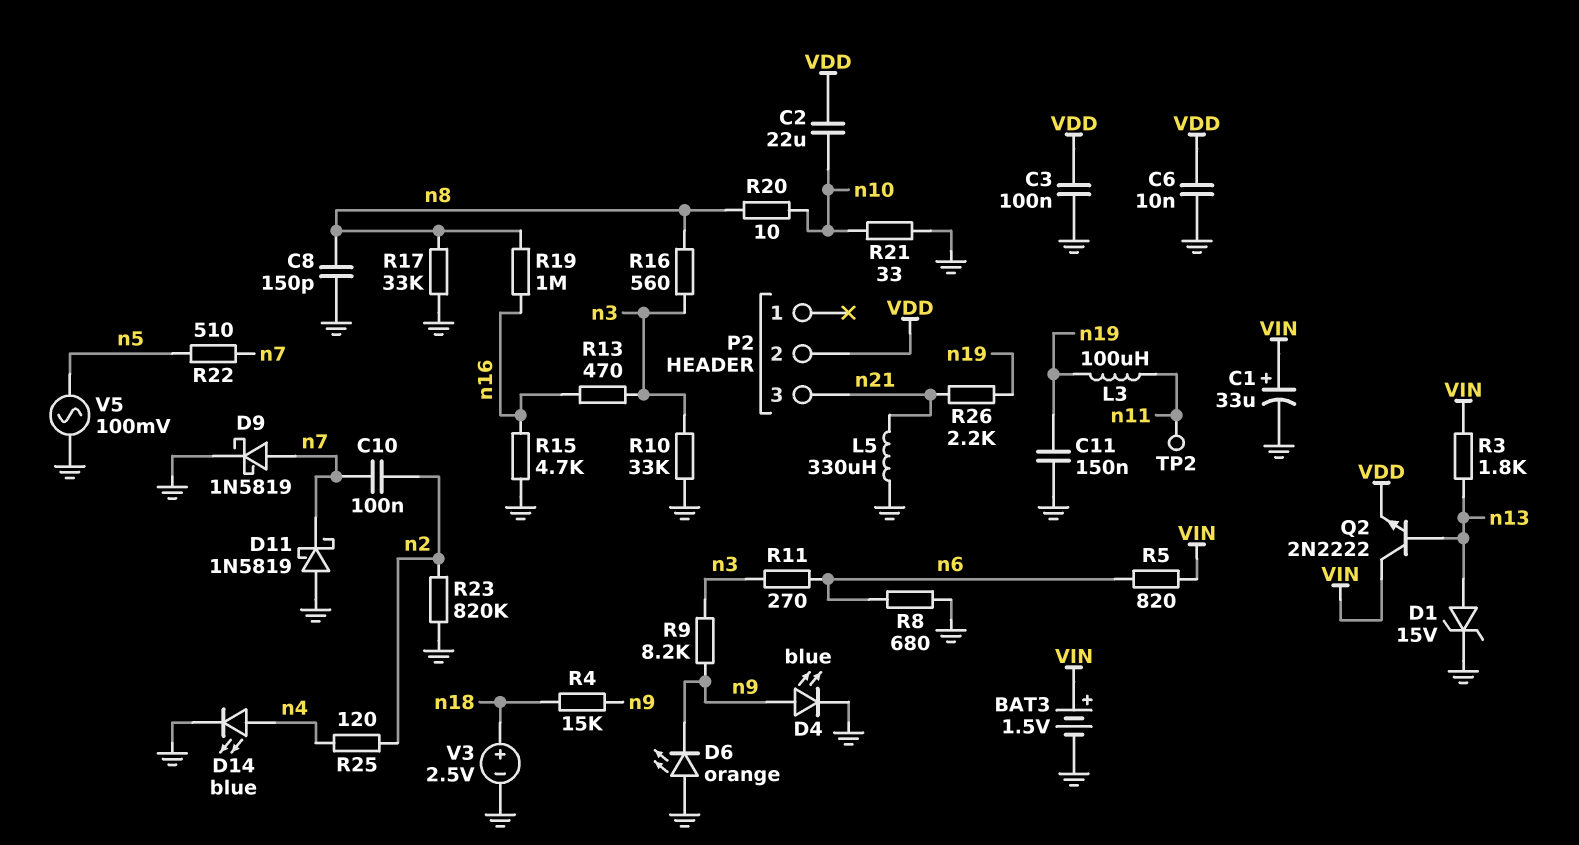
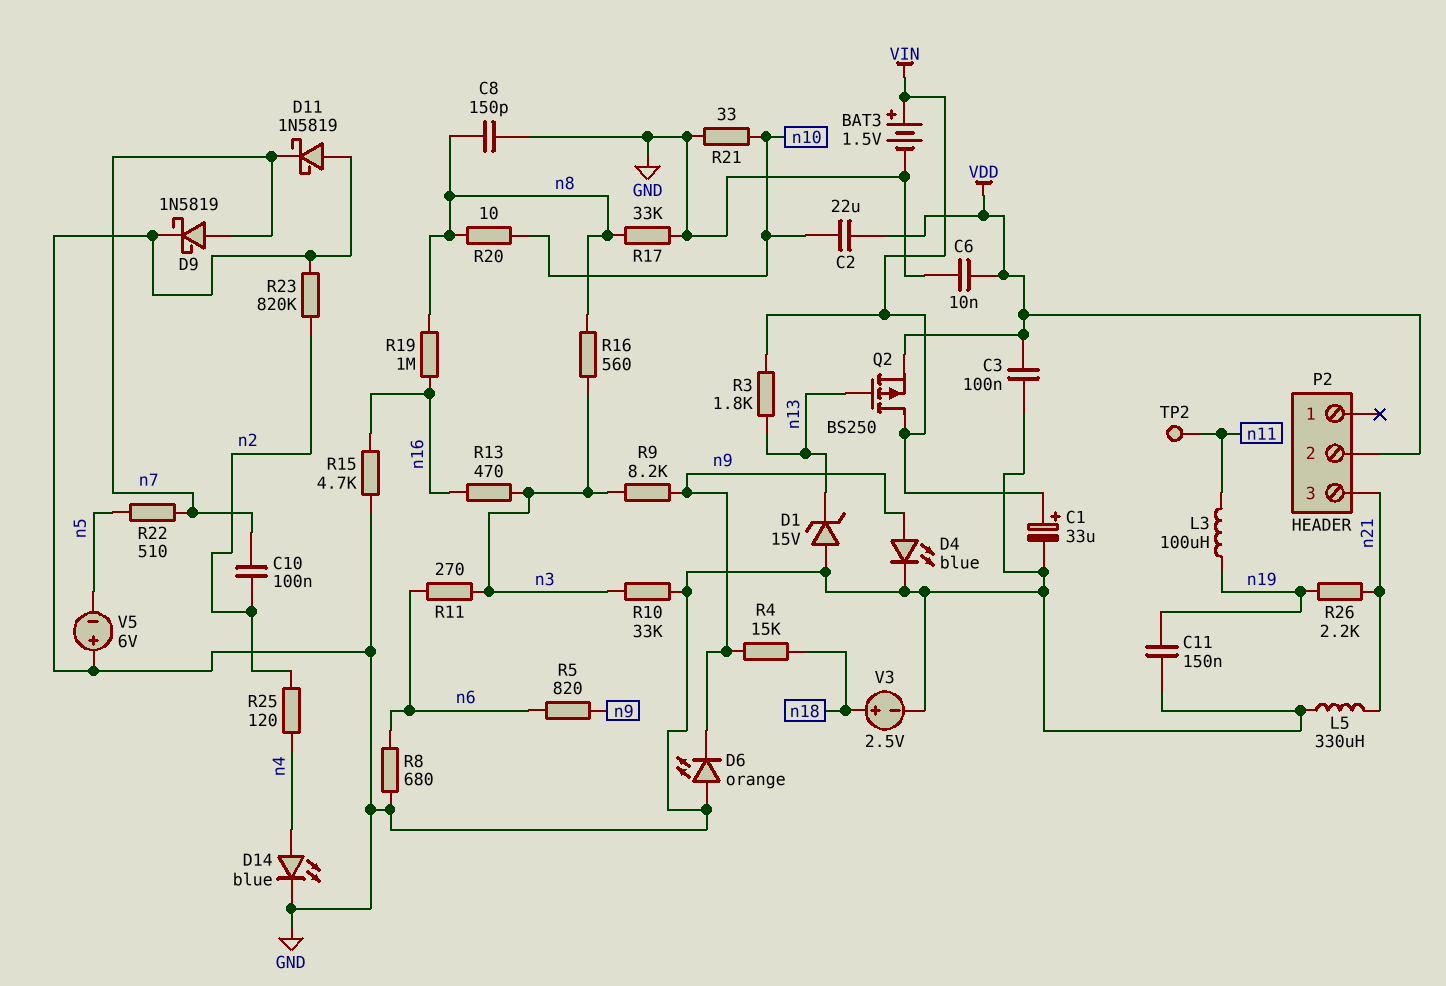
D1: zener 15V (A n13, K GND) -> zener 15V (A GND, K n13)
Q2: NPN 2N2222 (B n13, C VIN, E VDD) -> PMOS BS250 (G n13, D VIN, S VDD)
R5: 820 (VIN, n6) -> 820 (n6, n9)
V5: AC 100mV (GND, n5) -> 6V (plus GND, minus n5)

